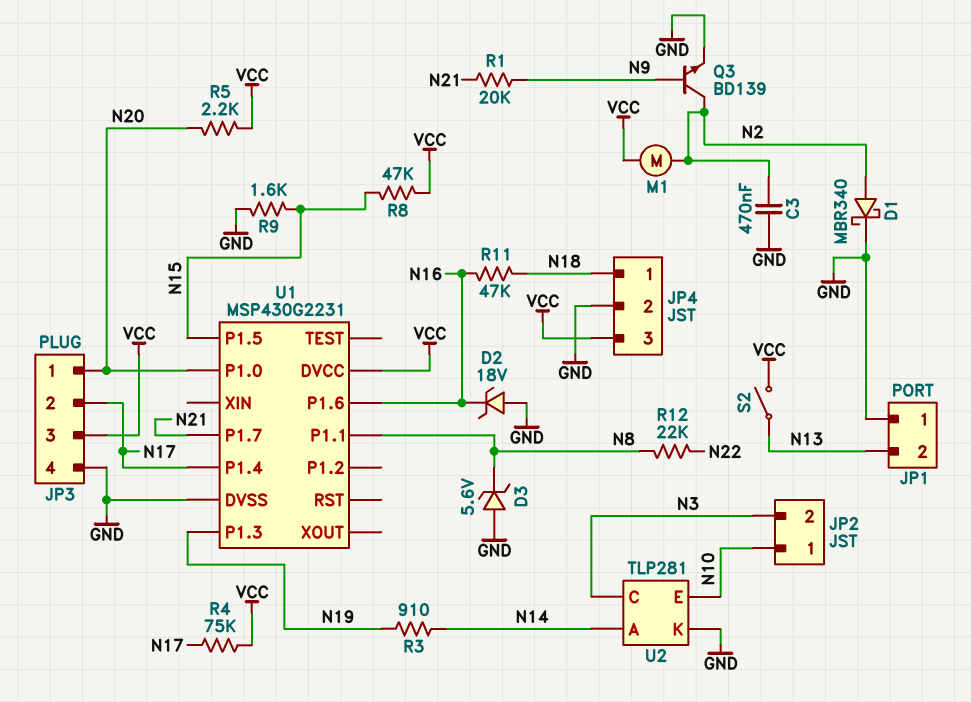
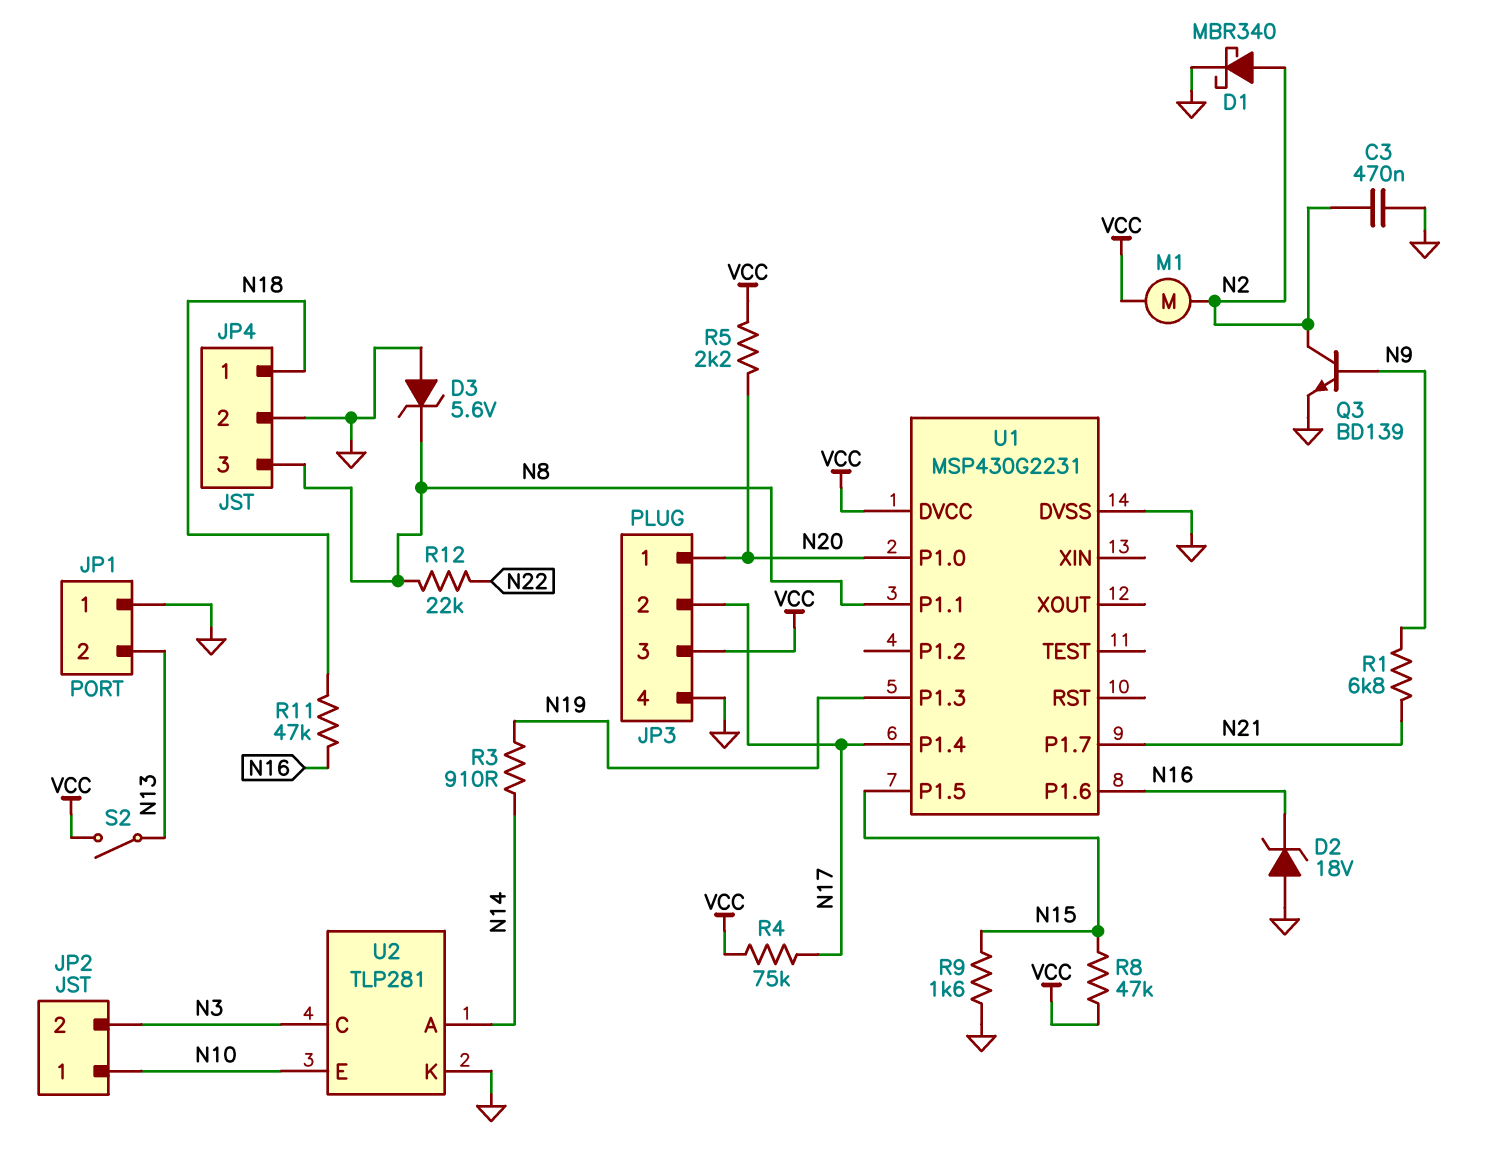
JP4 pin 3: VCC -> N8
R1: 20k (N9, N21) -> 6.8k (N9, N21)

